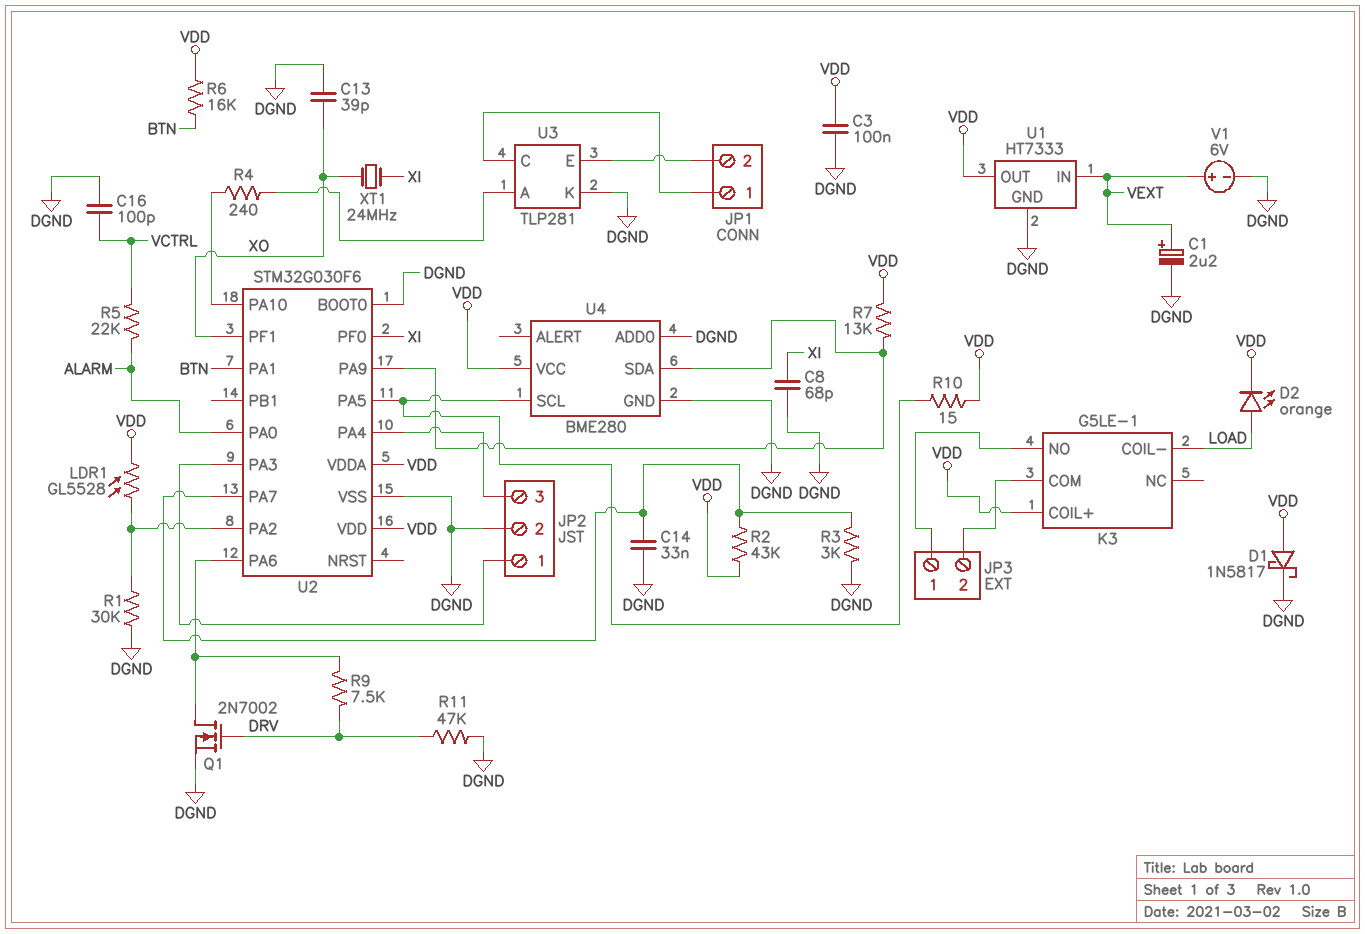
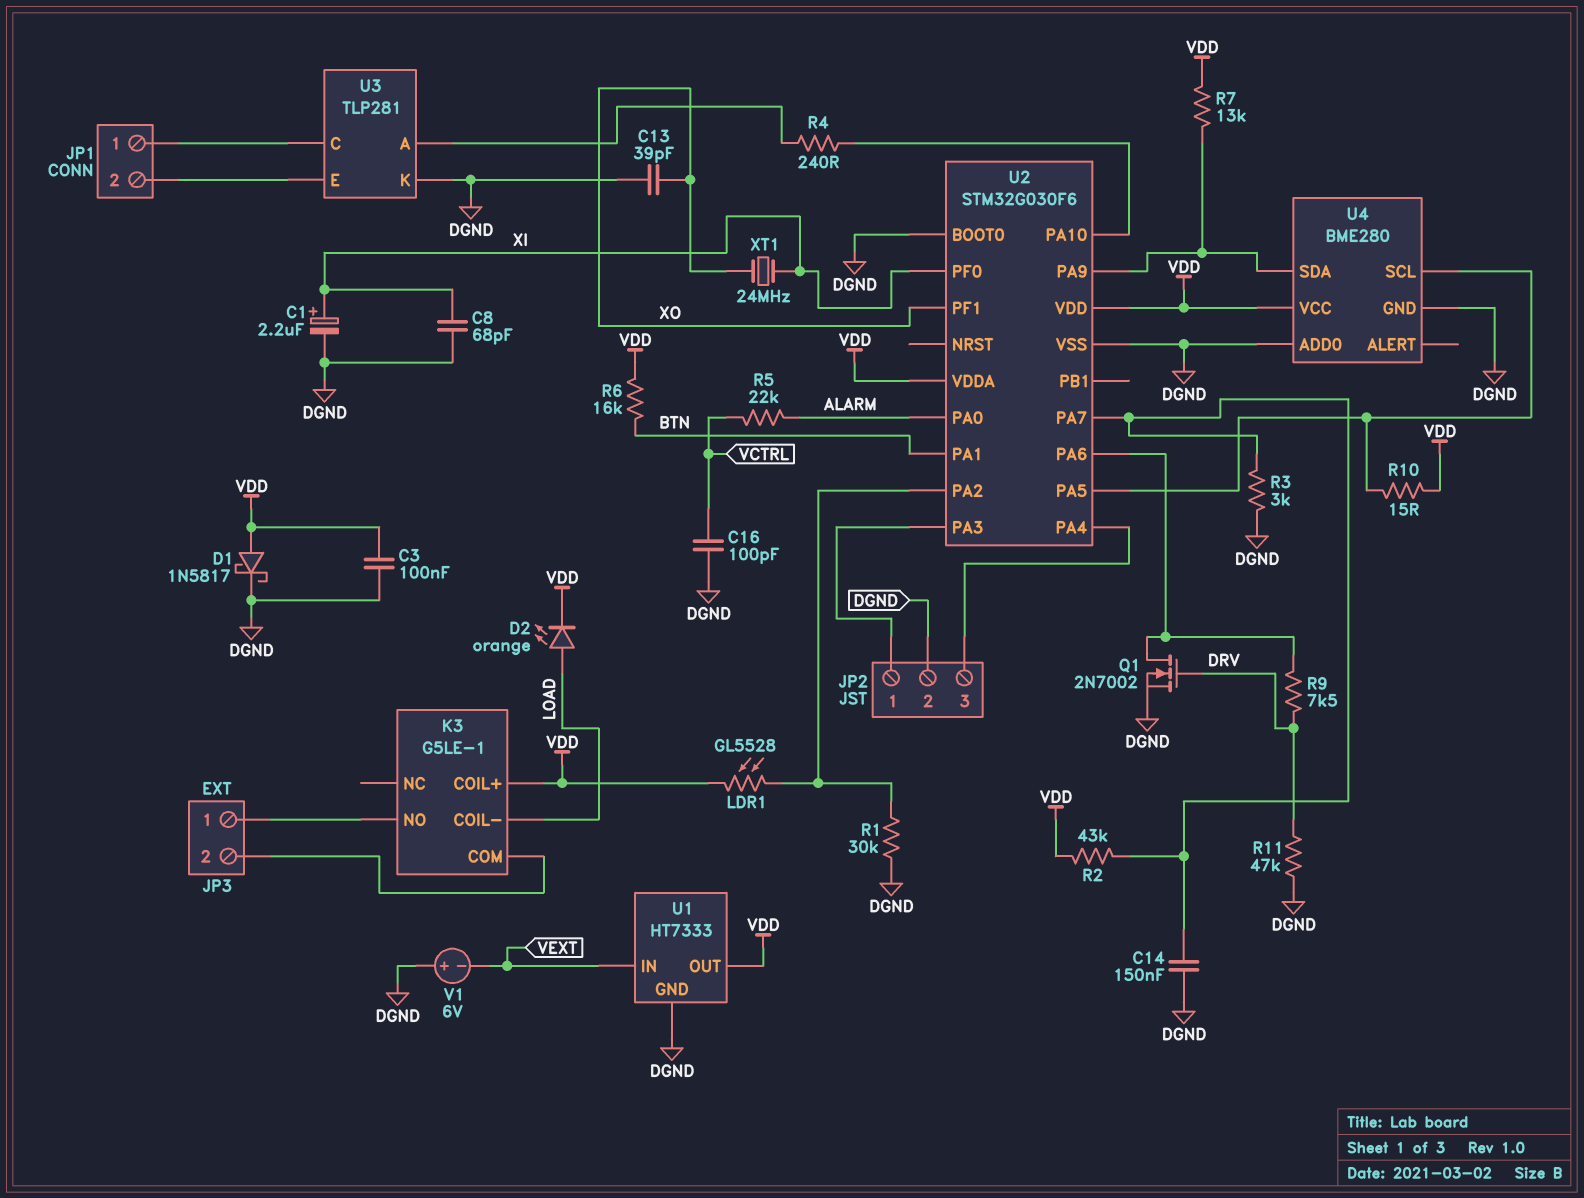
C1: 2.2uF (plus VEXT, minus DGND) -> 2.2uF (plus XI, minus DGND)
C14: 33nF (DGND, U2/PA7) -> 150nF (DGND, U2/PA7)
V1: 6V (plus VEXT, minus DGND) -> 6V (plus DGND, minus VEXT)

